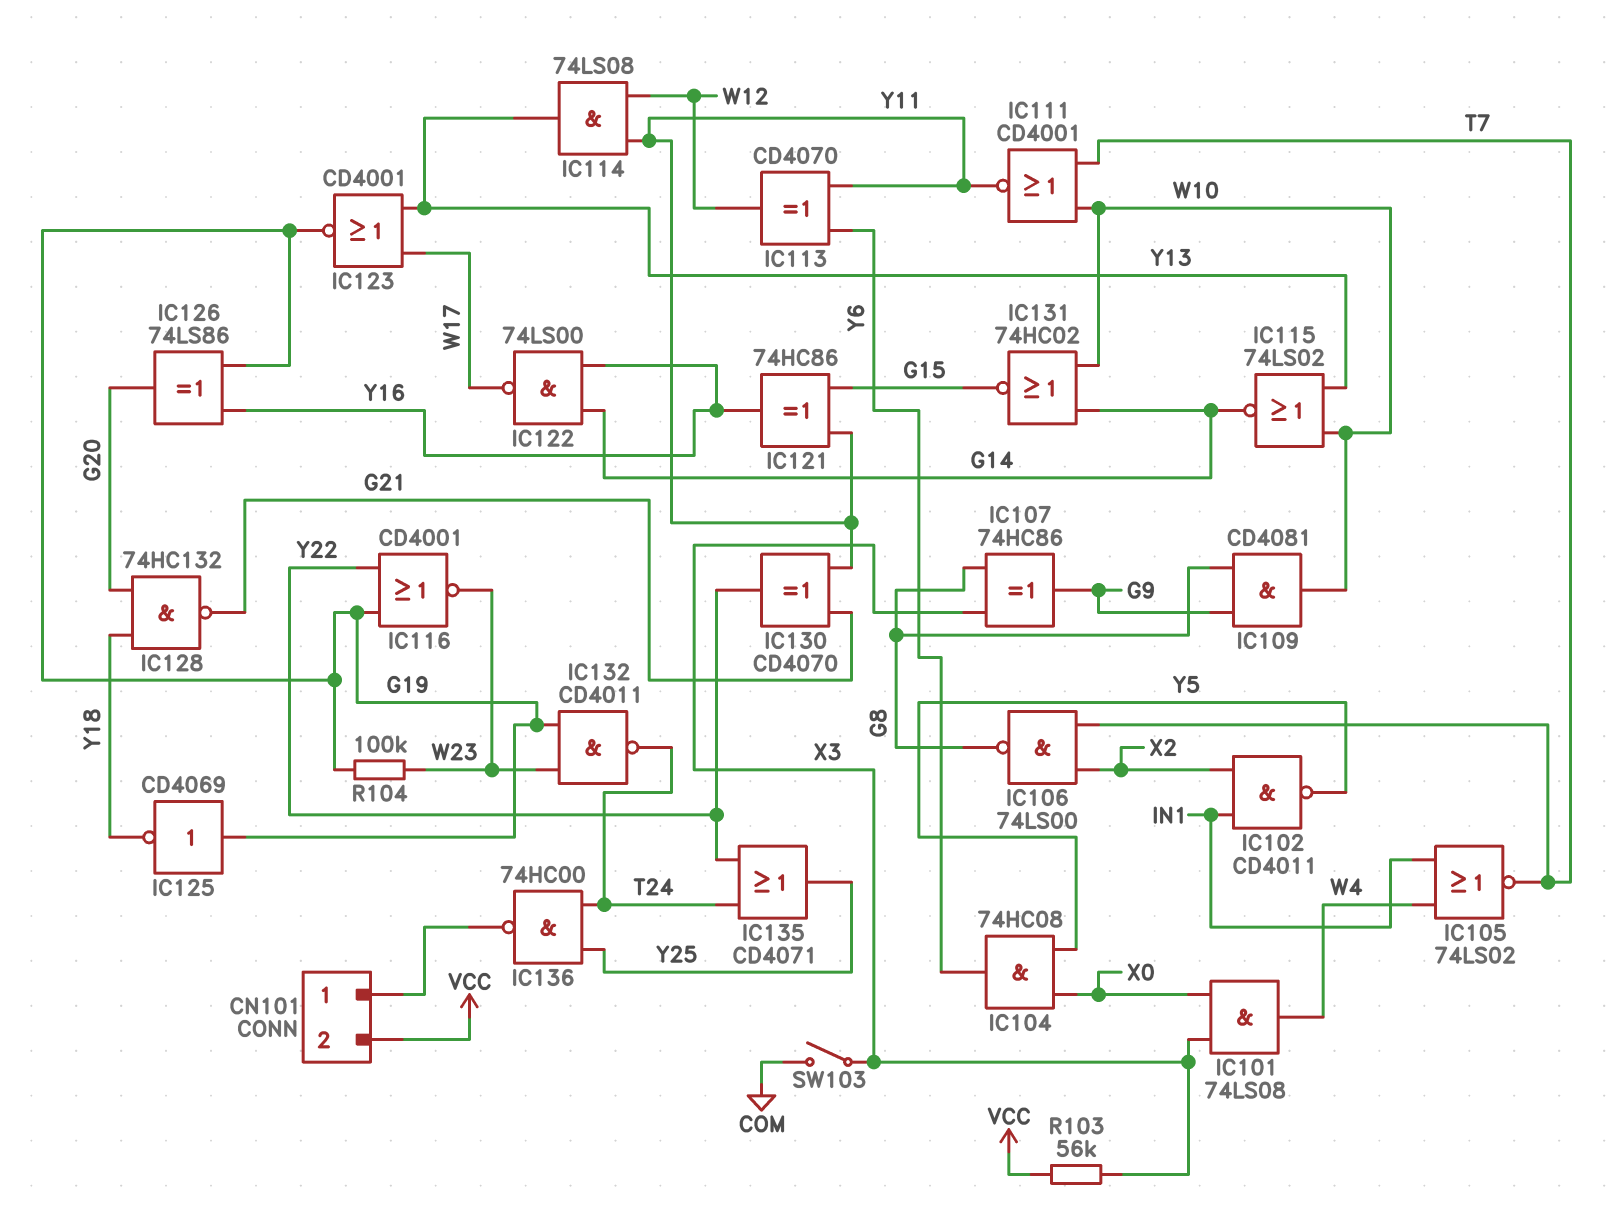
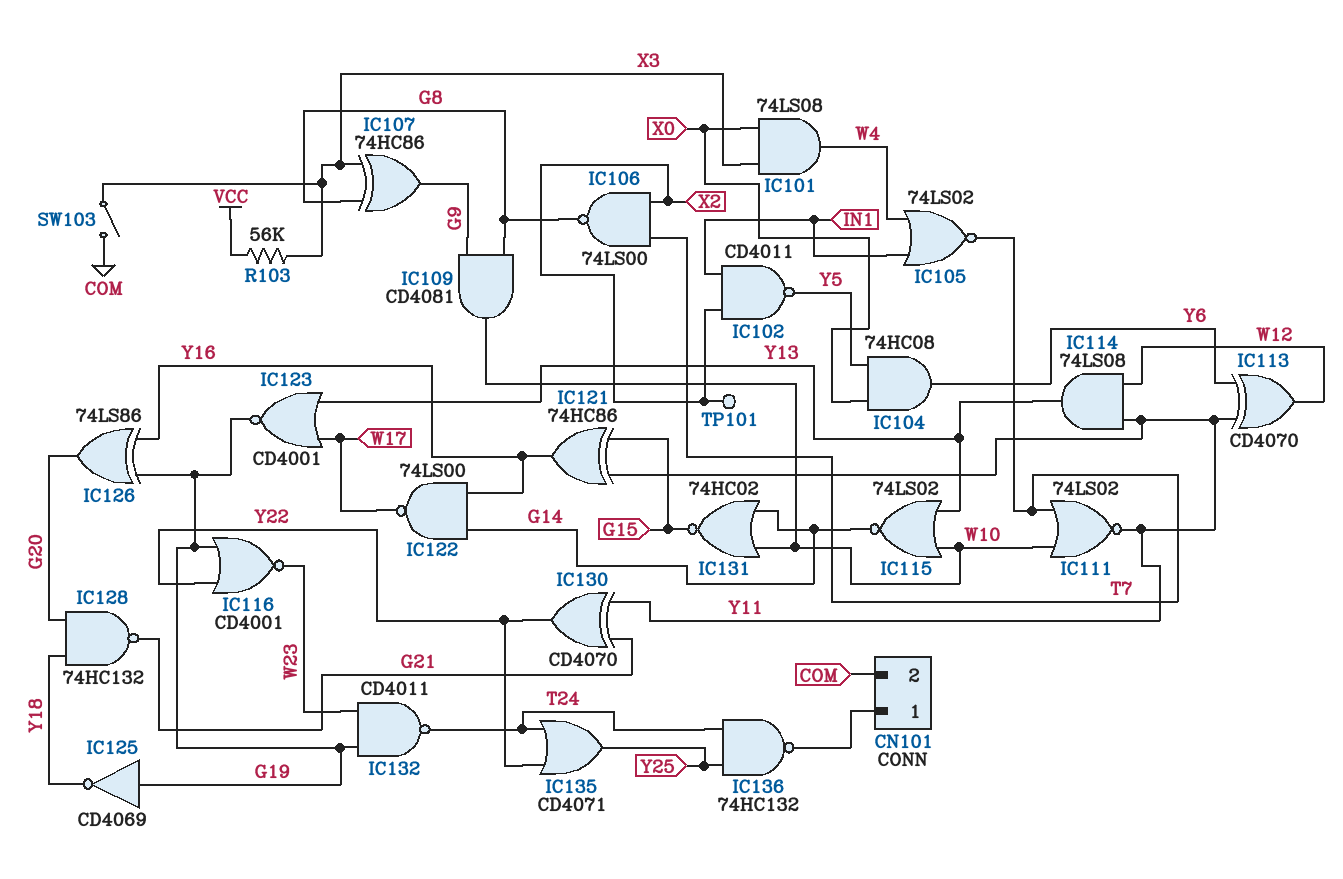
CN101 pin 2: VCC -> COM
IC111: NOR CD4001 (in T7, in W10, out Y11) -> NOR 74LS02 (in T7, in W10, out Y11)
IC136: NAND 74HC00 (in T24, in Y25, out CN101/1) -> NAND 74HC132 (in T24, in Y25, out CN101/1)
R104: 100k (G19, W23) -> none
TP101: none -> test point (X2)

